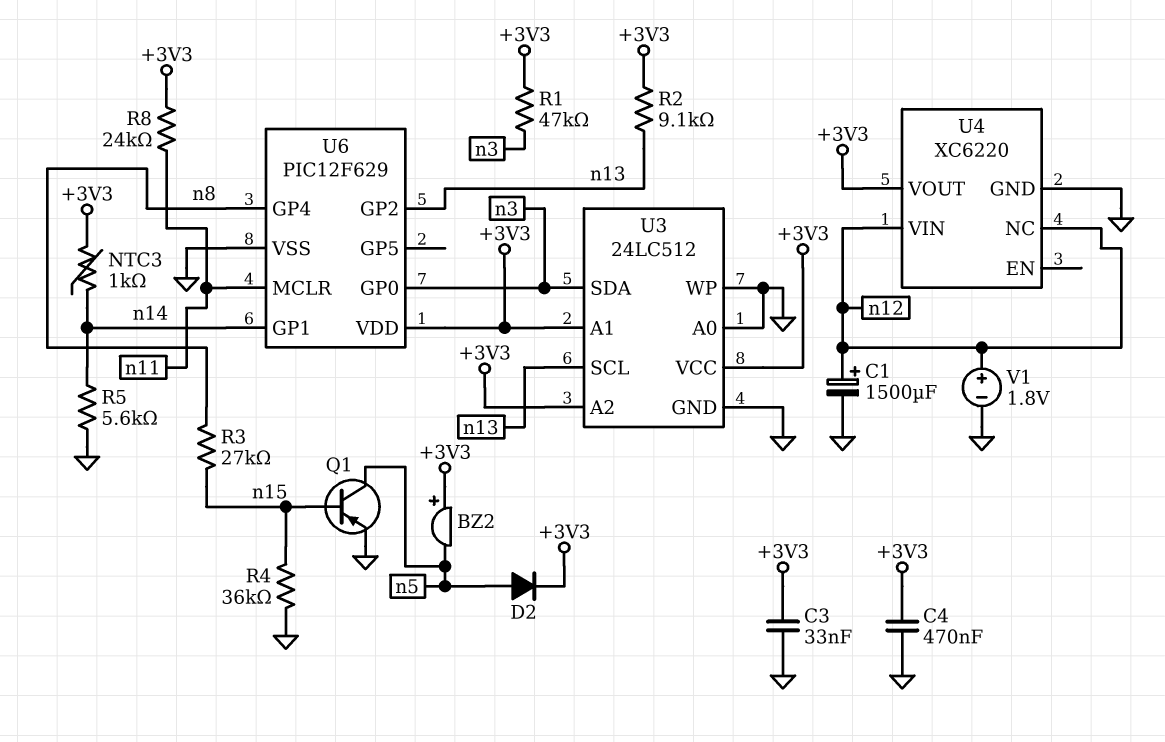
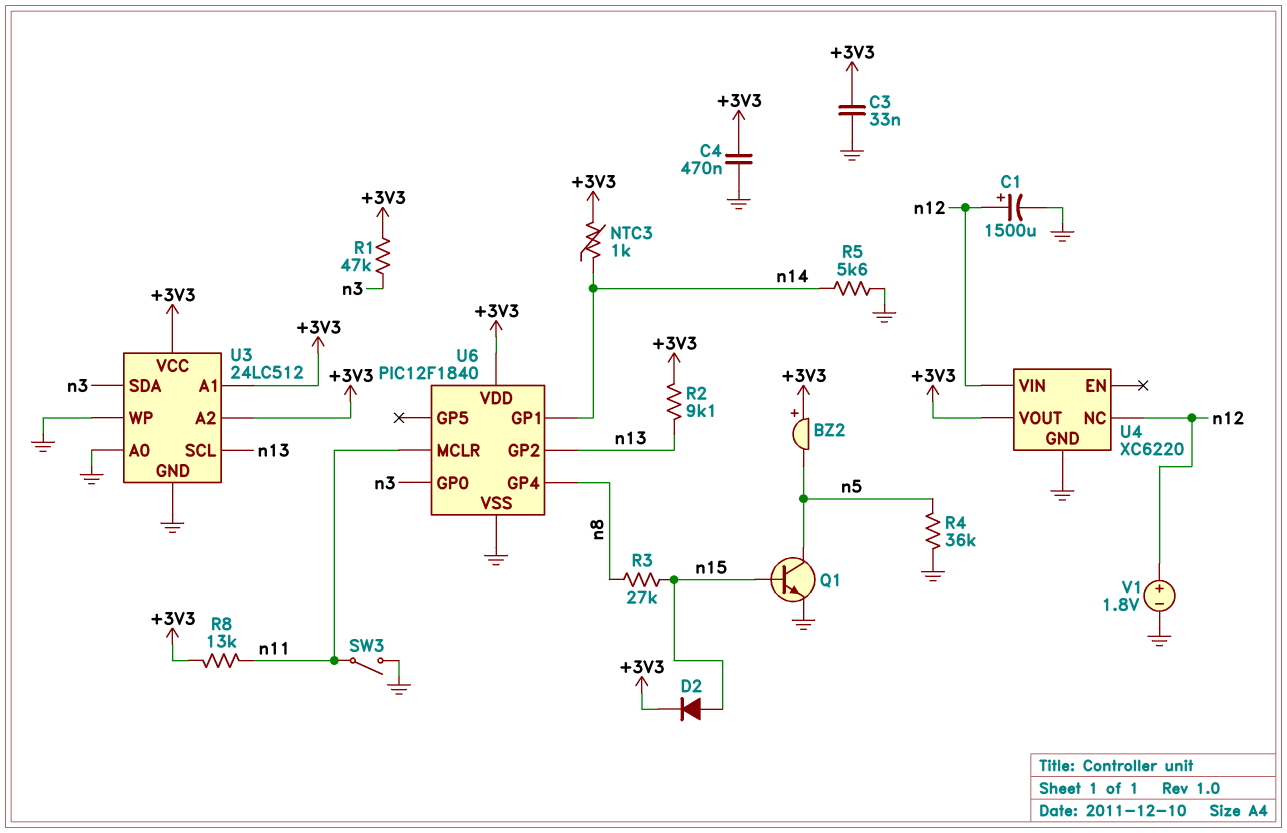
D2: diode (A n5, K +3V3) -> diode (A n15, K +3V3)
Q1: PNP (B n15, C n5, E GND) -> NPN (B n15, C n5, E GND)
R4: 36k (GND, n15) -> 36k (GND, n5)
R8: 24k (+3V3, n11) -> 13k (+3V3, n11)
SW3: none -> switch (GND, n11)
U6: PIC12F629 -> PIC12F1840

